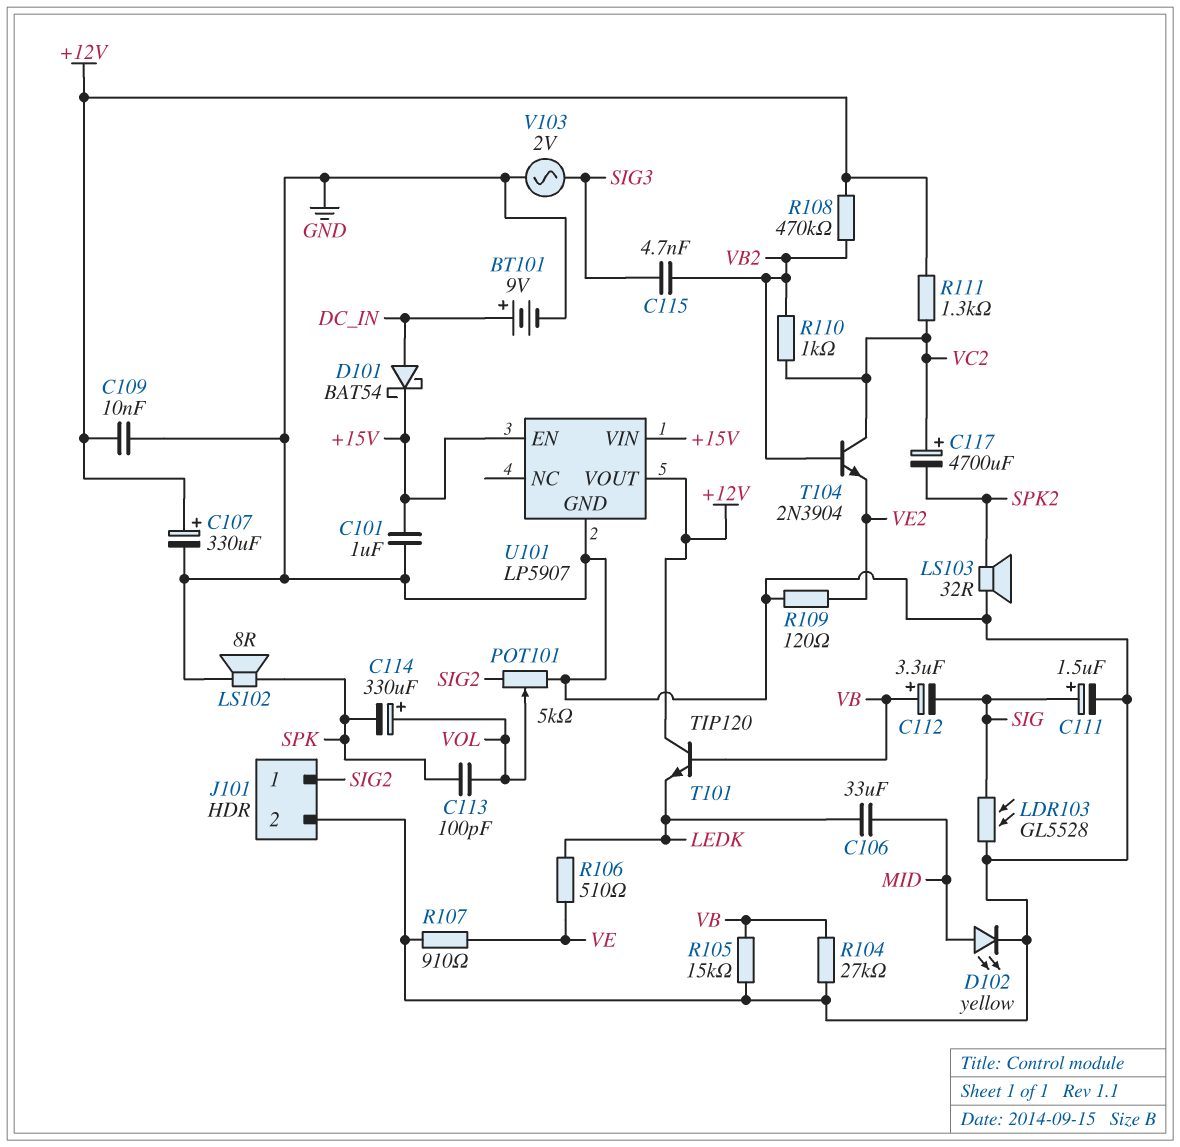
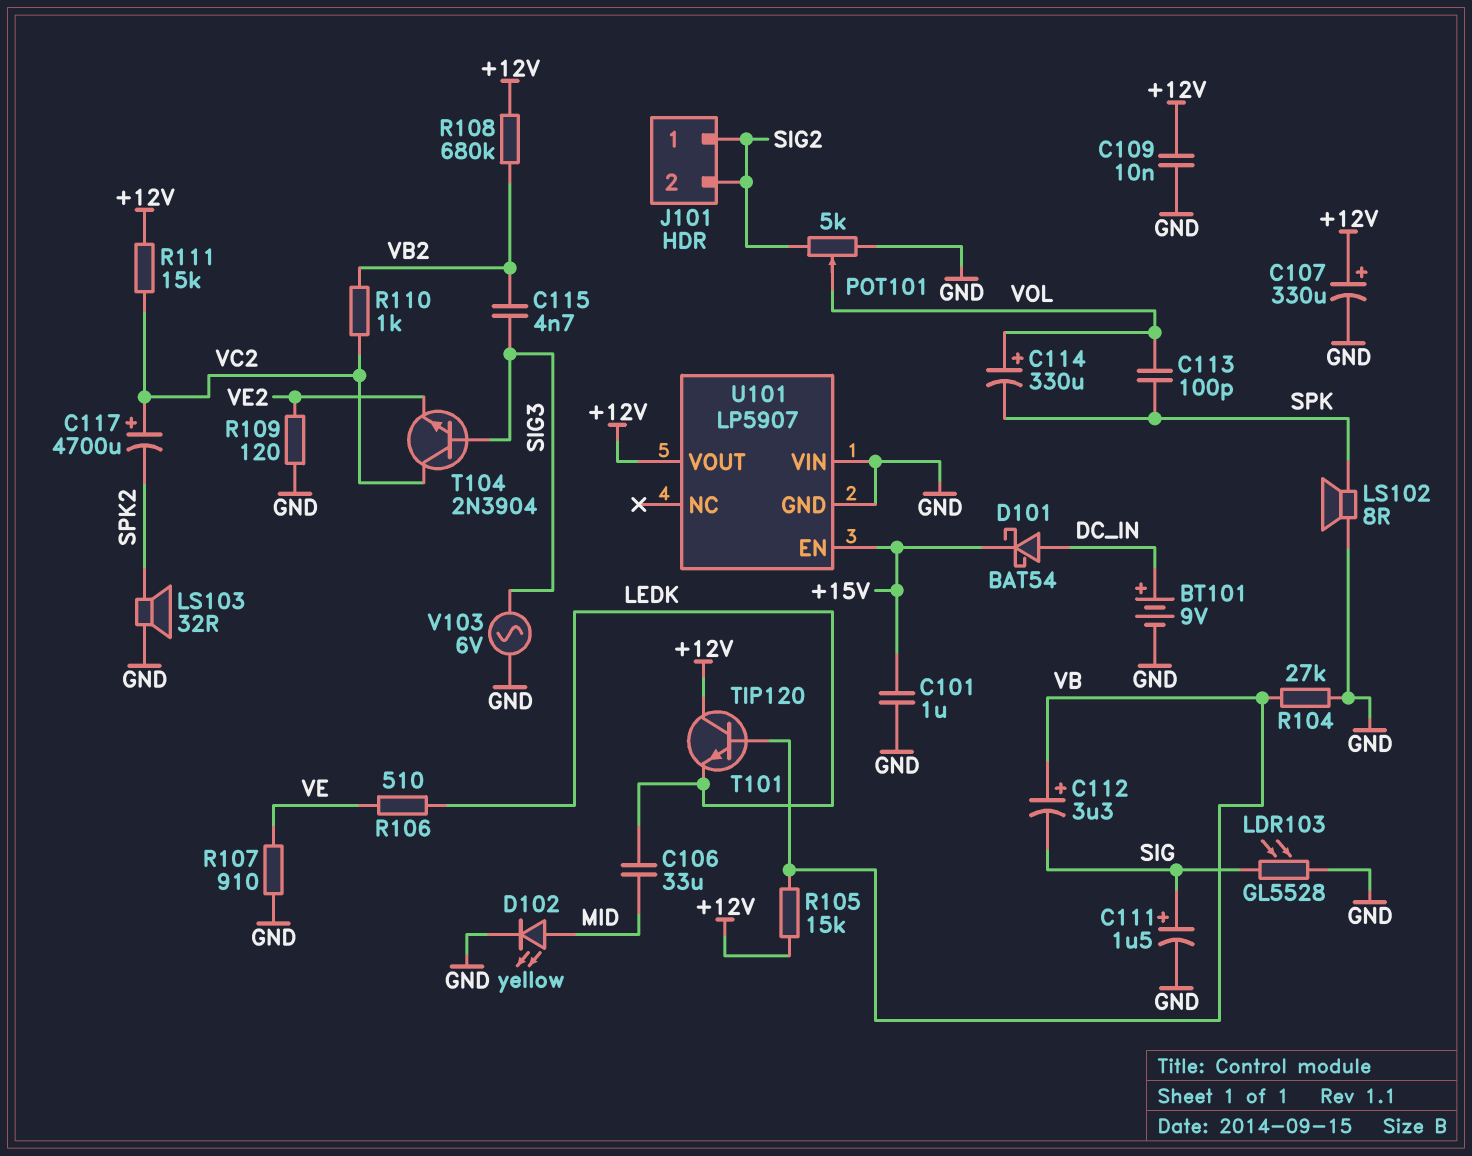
J101 pin 2: GND -> SIG2
R105: 15k (GND, VB) -> 15k (+12V, VB)
R108: 470k (+12V, VB2) -> 680k (+12V, VB2)
R111: 1.3k (+12V, VC2) -> 15k (+12V, VC2)
T104: NPN 2N3904 (B VB2, C VC2, E VE2) -> NPN 2N3904 (B SIG3, C VC2, E VE2)
U101 pin VIN: +15V -> GND
V103: AC 2V (GND, SIG3) -> AC 6V (GND, SIG3)

